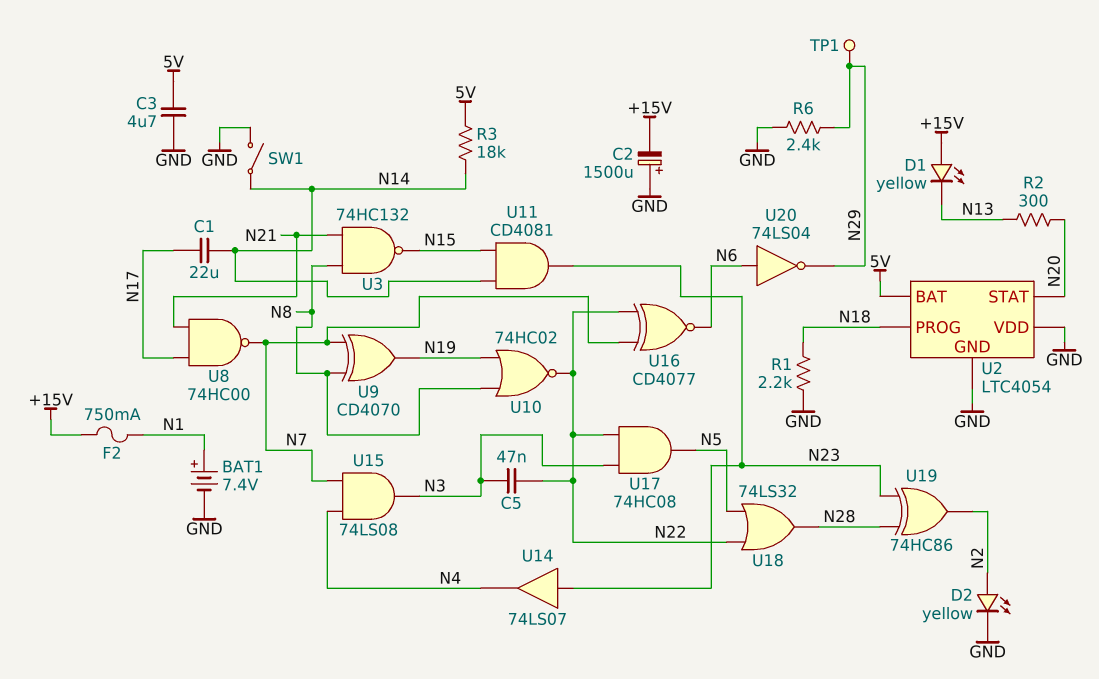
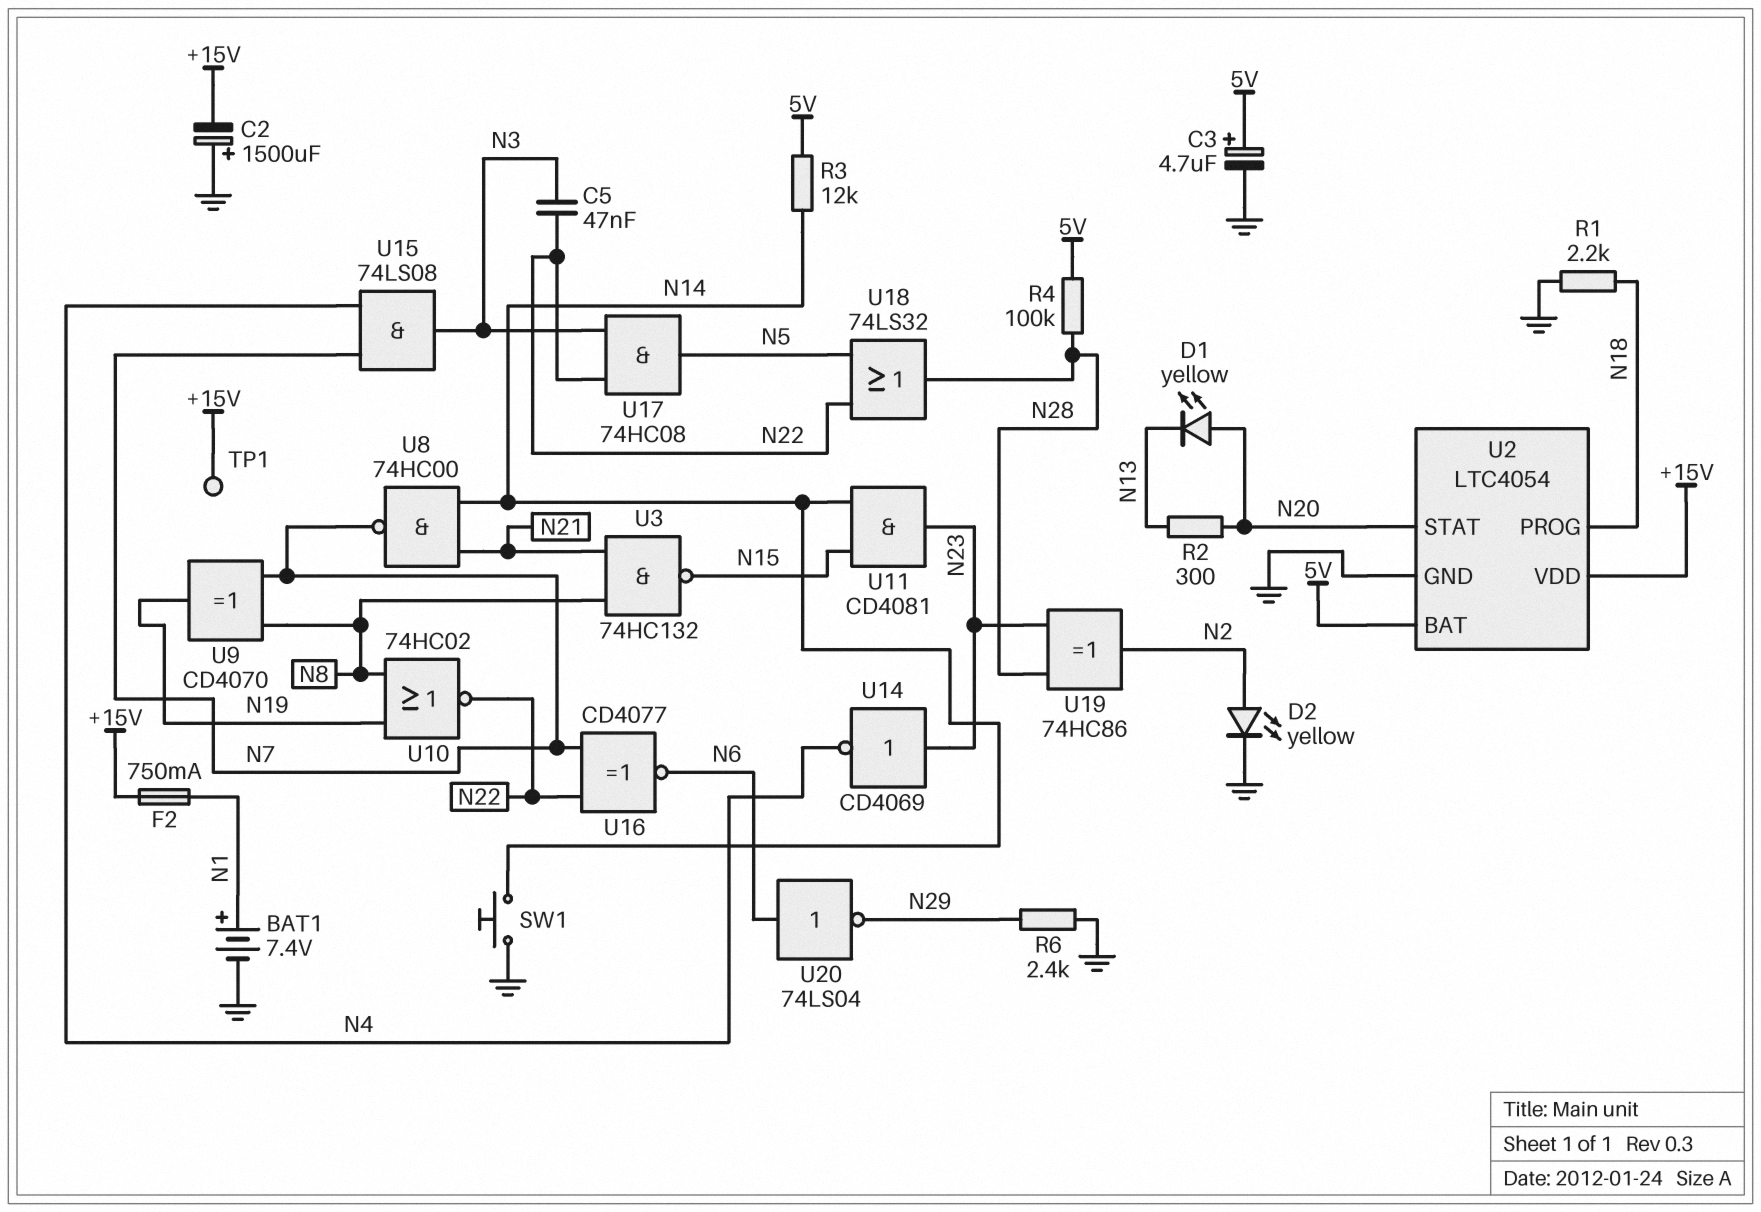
C1: 22uF (N14, N17) -> none
C3: 4.7uF (5V, GND) -> 4.7uF (plus 5V, minus GND)
D1: LED yellow (A +15V, K N13) -> LED yellow (A N20, K N13)
R3: 18k (5V, N14) -> 12k (5V, N14)
R4: none -> 100k (5V, N28)
SW1: switch (GND, N14) -> button (GND, N14)
TP1: test point (N29) -> test point (+15V)
U2 pin VDD: GND -> +15V
U8: NAND 74HC00 (in N17, in N21, out N7) -> NAND 74HC00 (in N14, in N21, out N7)
U14: buffer 74LS07 (in N23, out N4) -> NOT CD4069 (in N23, out N4)

